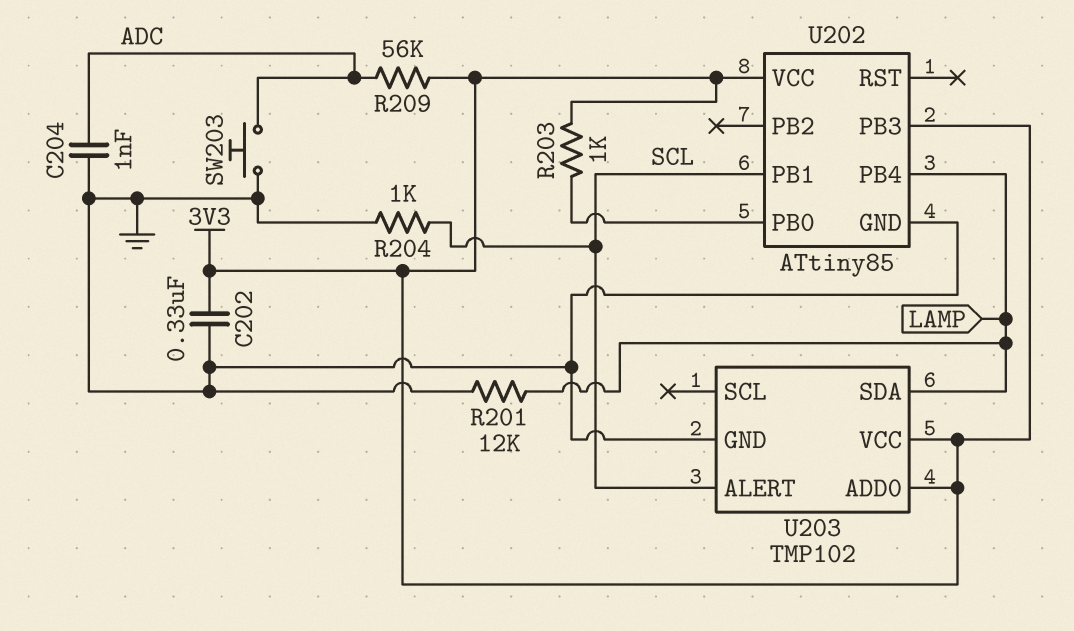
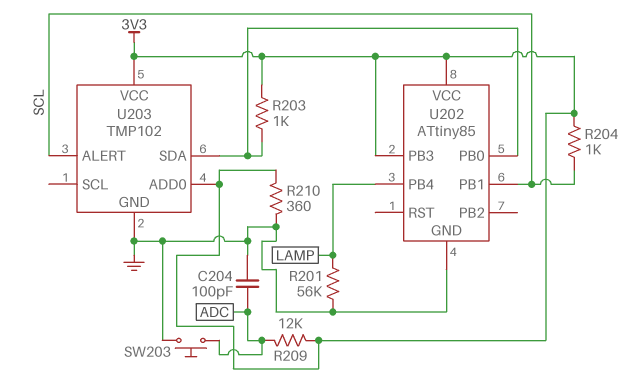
C202: 330nF (3V3, GND) -> none
C204: 1nF (ADC, GND) -> 100pF (ADC, GND)
R201: 12k (GND, LAMP) -> 56k (GND, LAMP)
R204: 1k (GND, SCL) -> 1k (3V3, SCL)
R209: 56k (3V3, ADC) -> 12k (3V3, ADC)
R210: none -> 360 (3V3, GND)
U203 pin SDA: LAMP -> U202/PB0

